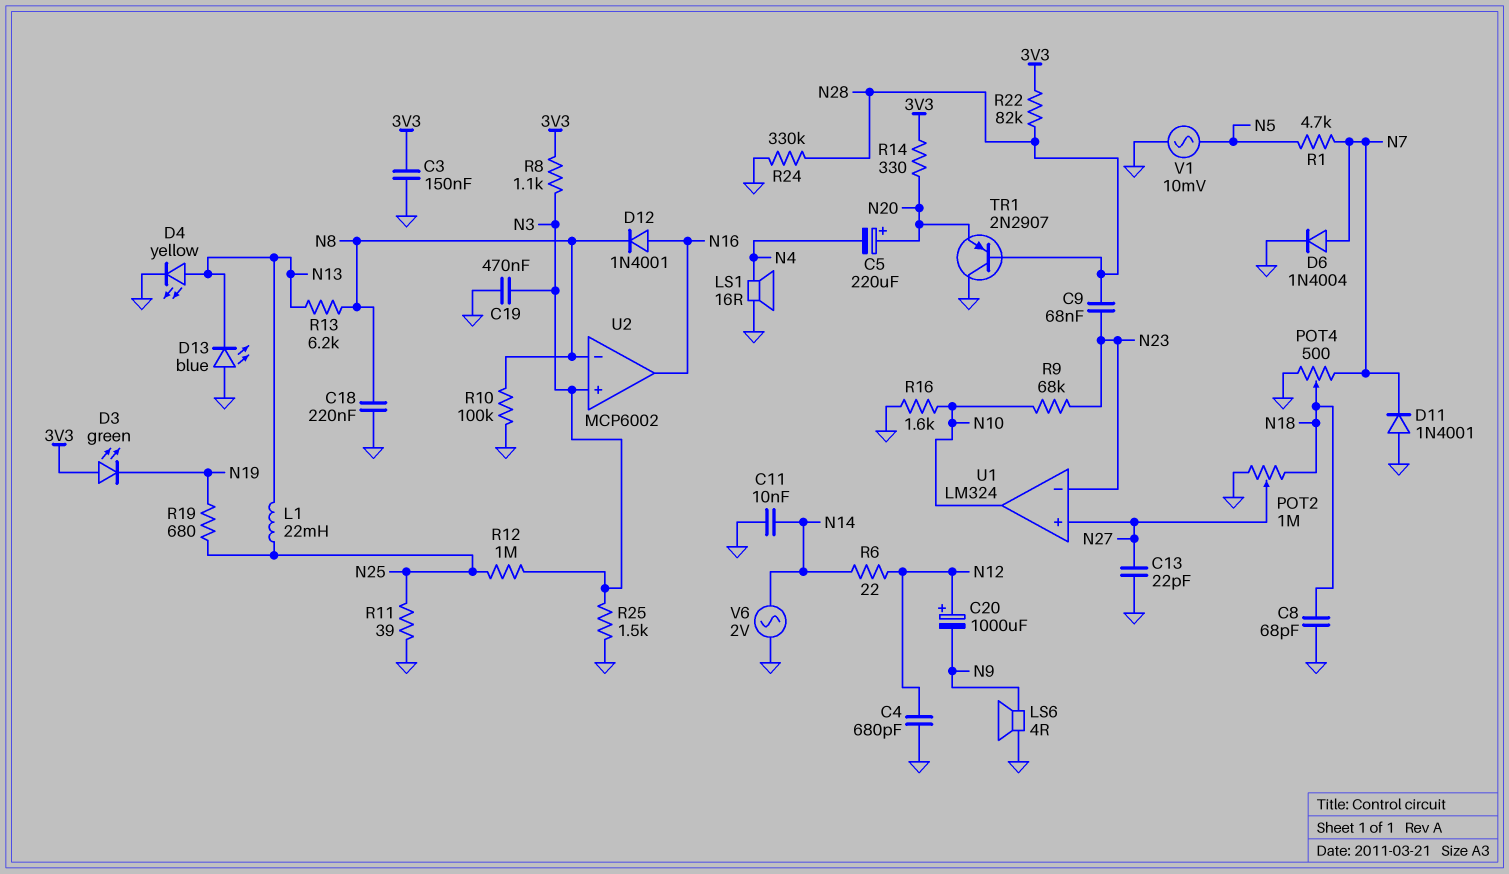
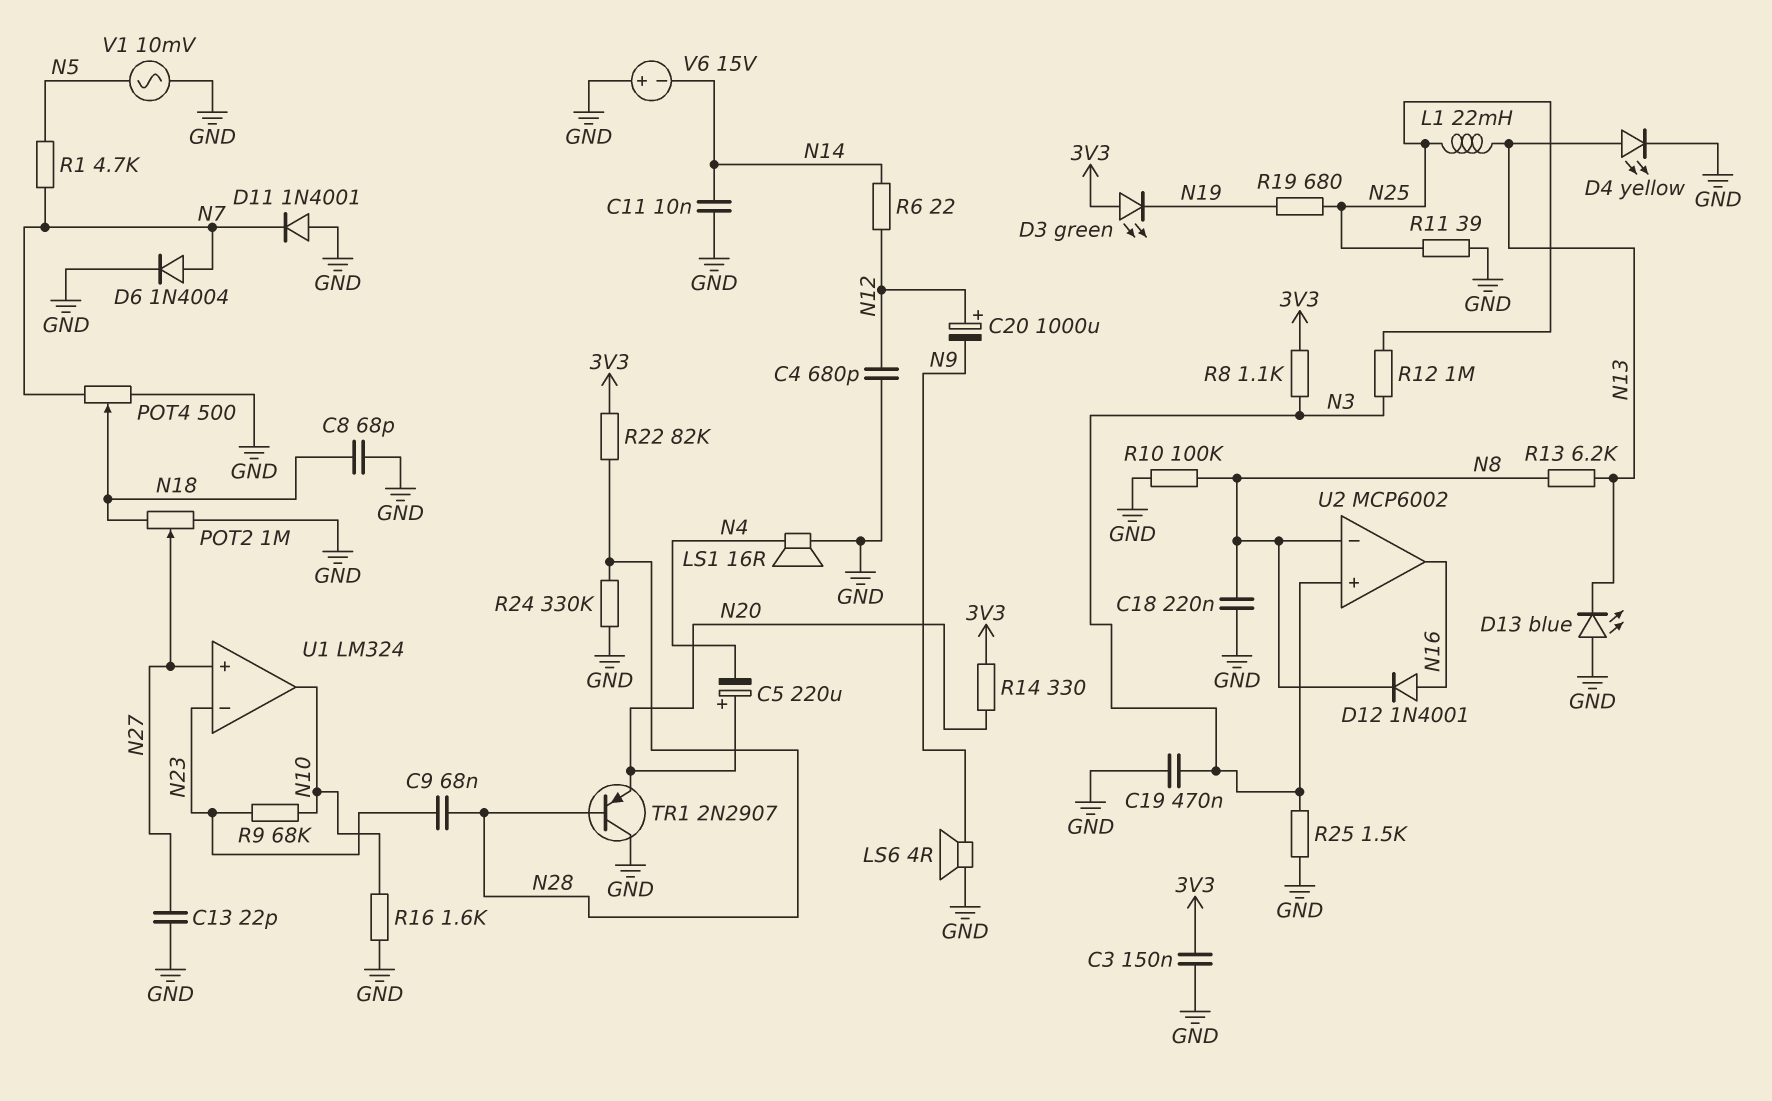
V6: AC 2V (GND, N14) -> 15V (plus GND, minus N14)

